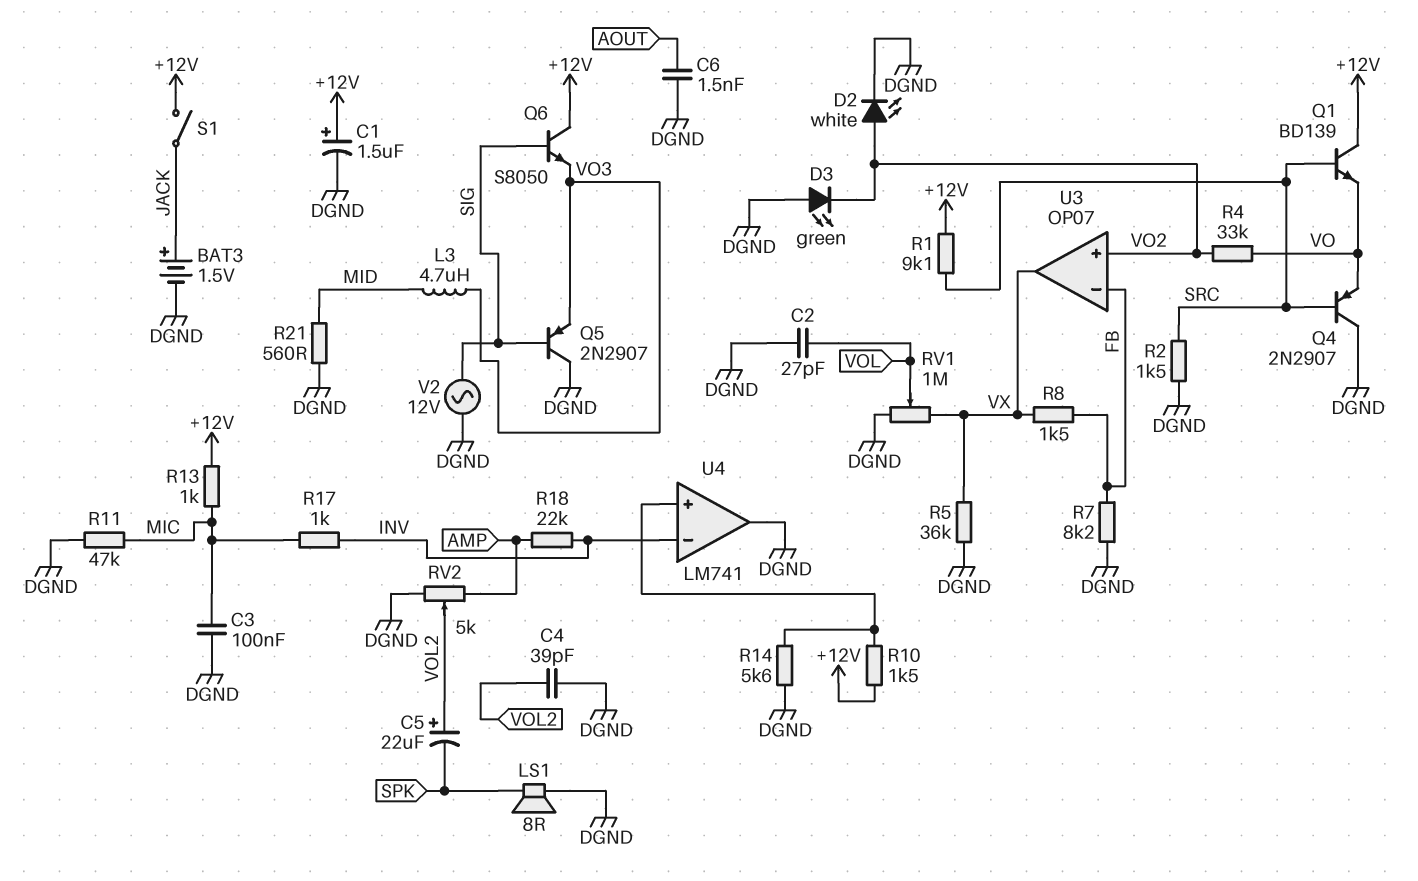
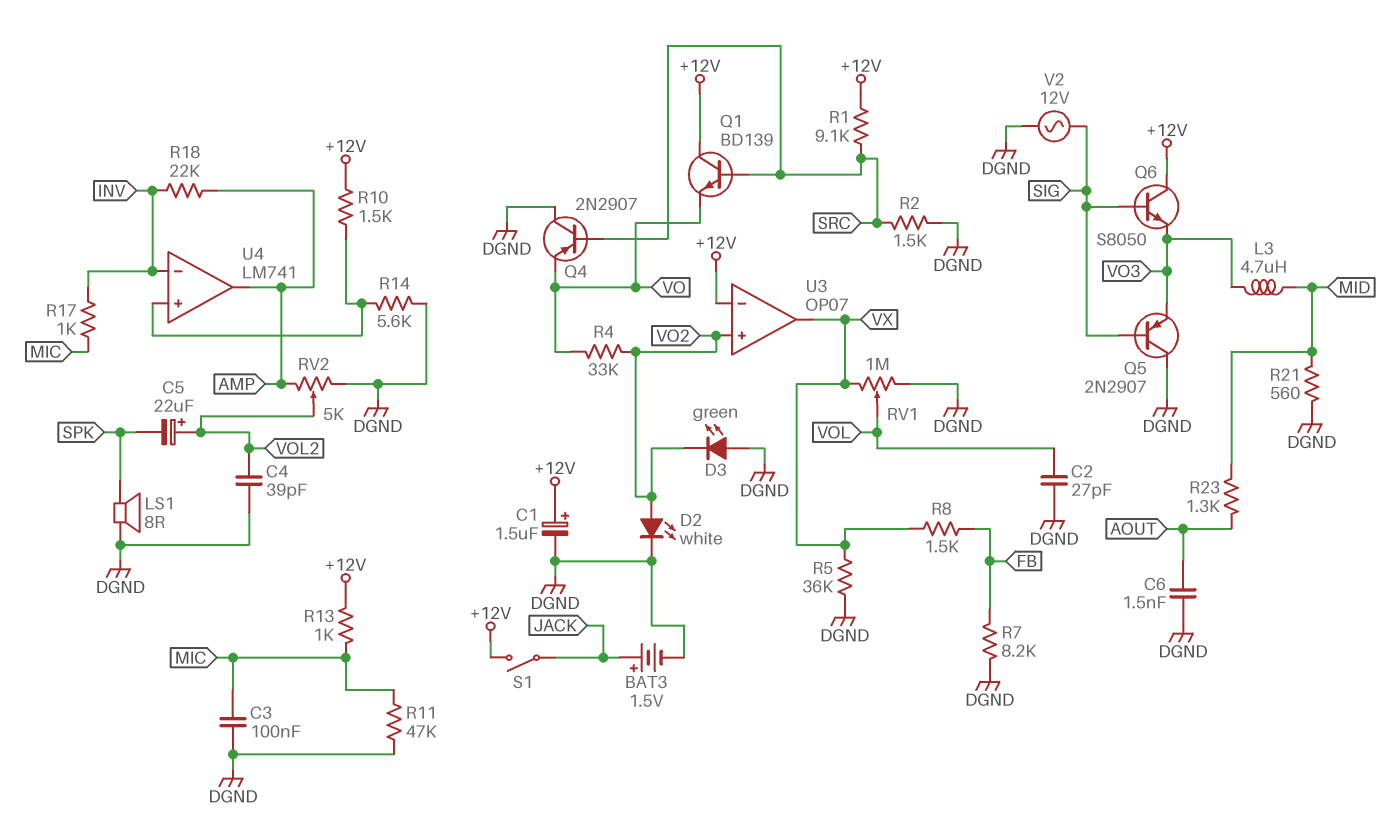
R23: none -> 1.3k (AOUT, MID)
U3 pin in-: FB -> +12V
U4 pin out: DGND -> AMP

